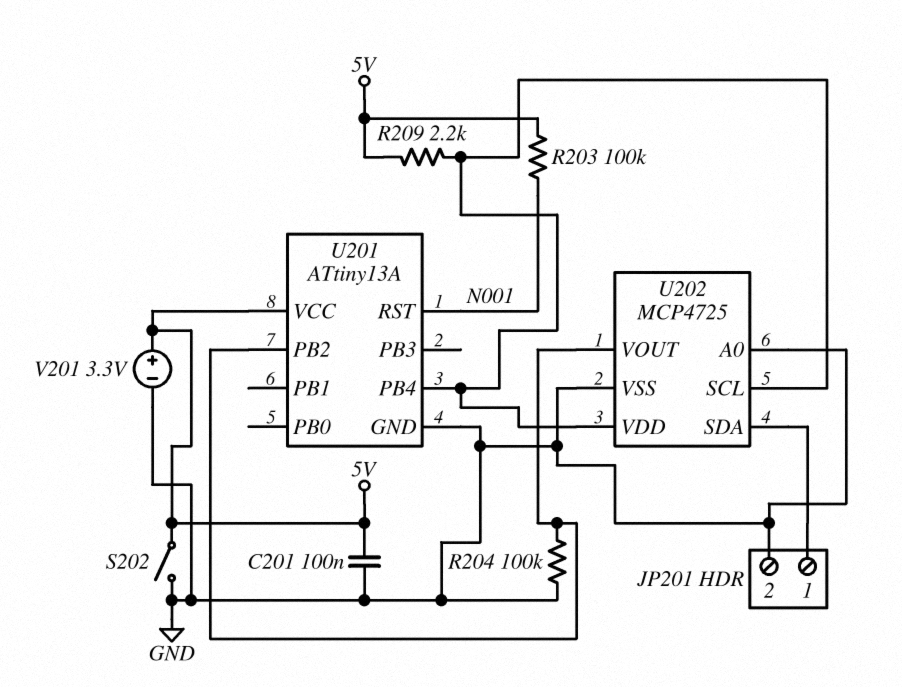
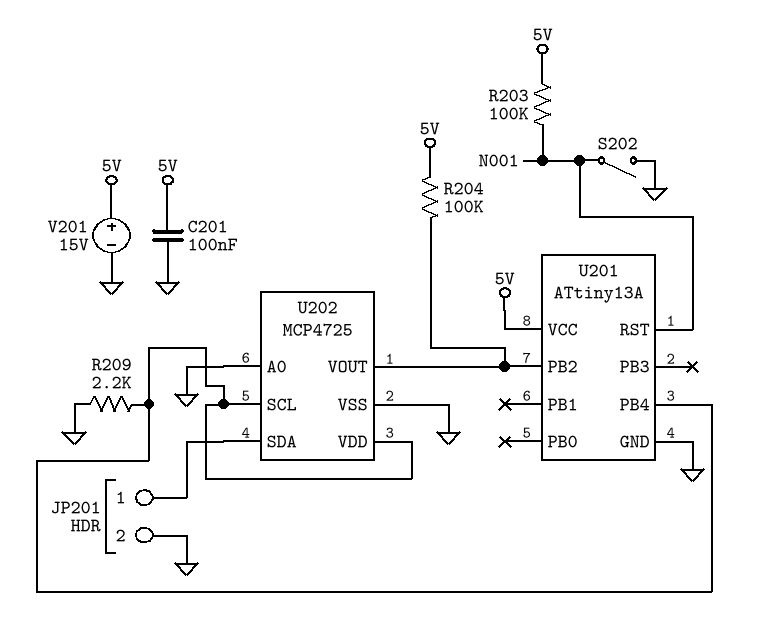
R204: 100k (GND, U201/PB2) -> 100k (5V, U201/PB2)
R209: 2.2k (5V, U201/PB4) -> 2.2k (GND, U201/PB4)
S202: switch (5V, GND) -> switch (GND, N001)
V201: 3.3V (plus 5V, minus GND) -> 15V (plus 5V, minus GND)

